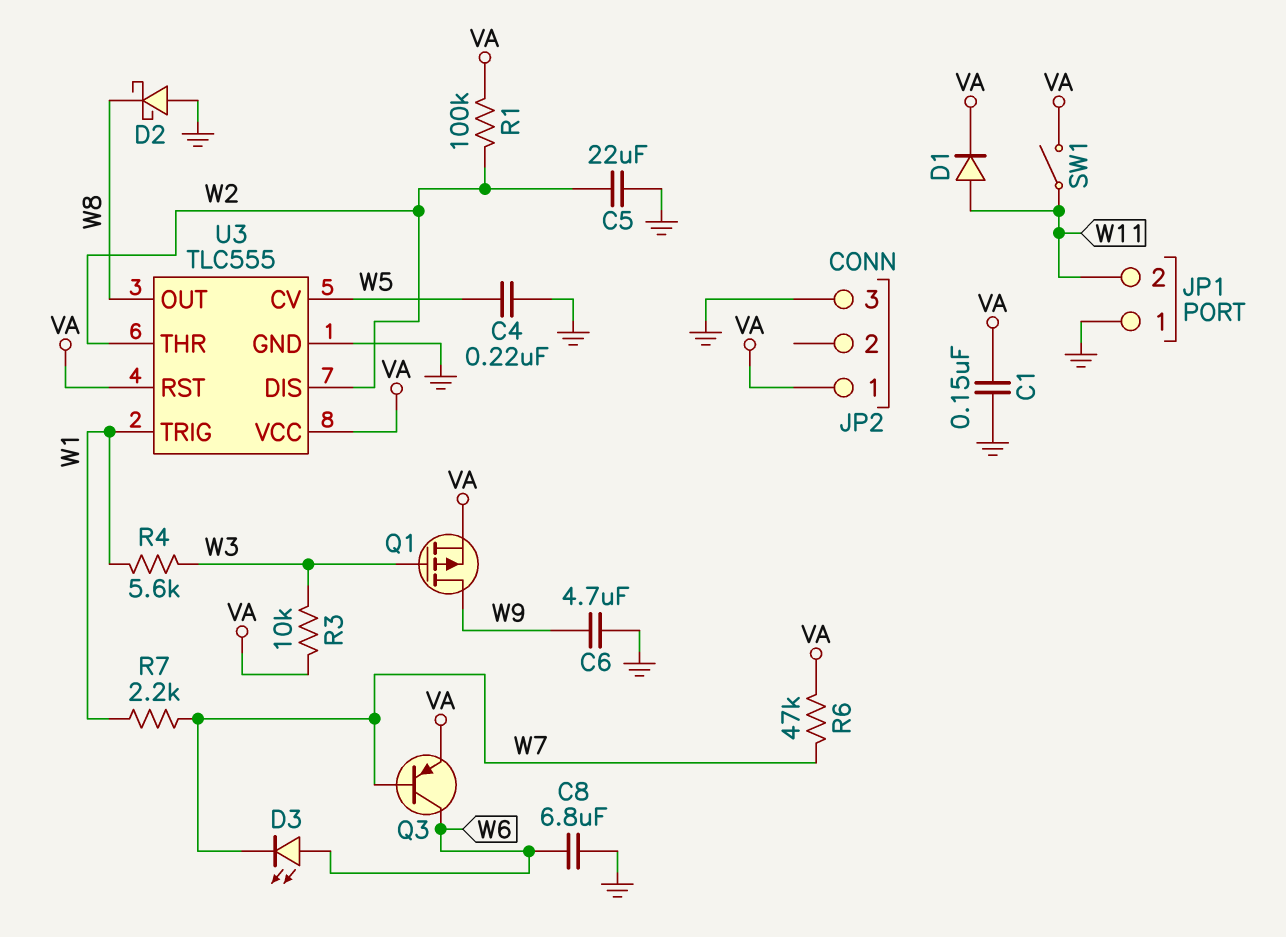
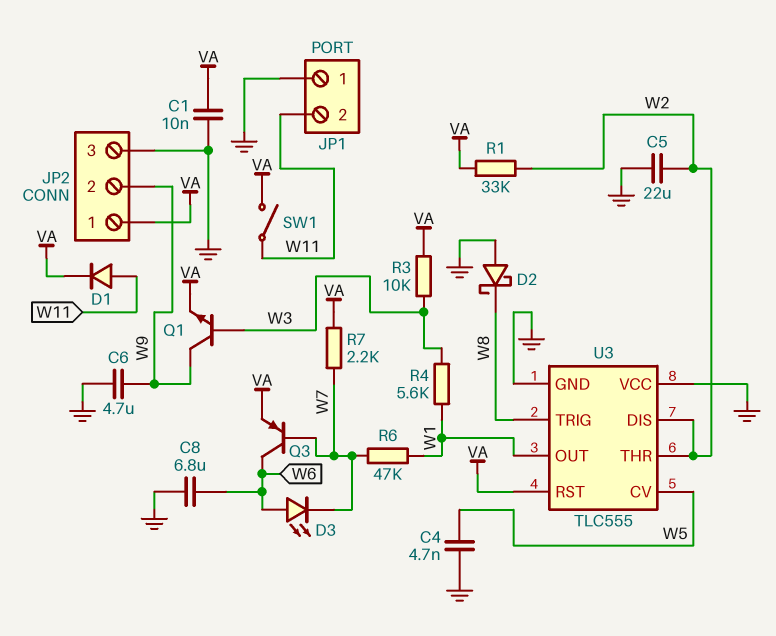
C1: 150nF (GND, VA) -> 10nF (GND, VA)
C4: 220nF (GND, W5) -> 4.7nF (GND, W5)
JP2 pin 2: none -> W9
Q1: PMOS (G W3, D W9, S VA) -> NPN (B W3, C W9, E VA)
R1: 100k (VA, W2) -> 33k (VA, W2)
R6: 47k (VA, W7) -> 47k (W1, W7)
R7: 2.2k (W1, W7) -> 2.2k (VA, W7)
U3 pin OUT: W8 -> W1
U3 pin TRIG: W1 -> W8
U3 pin VCC: VA -> GND

